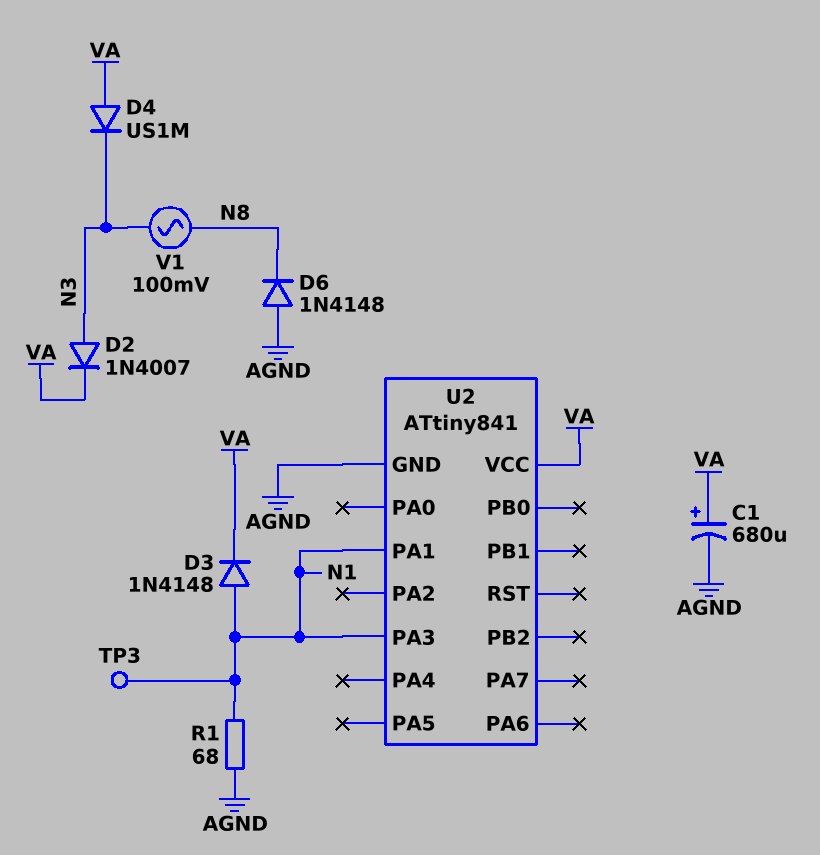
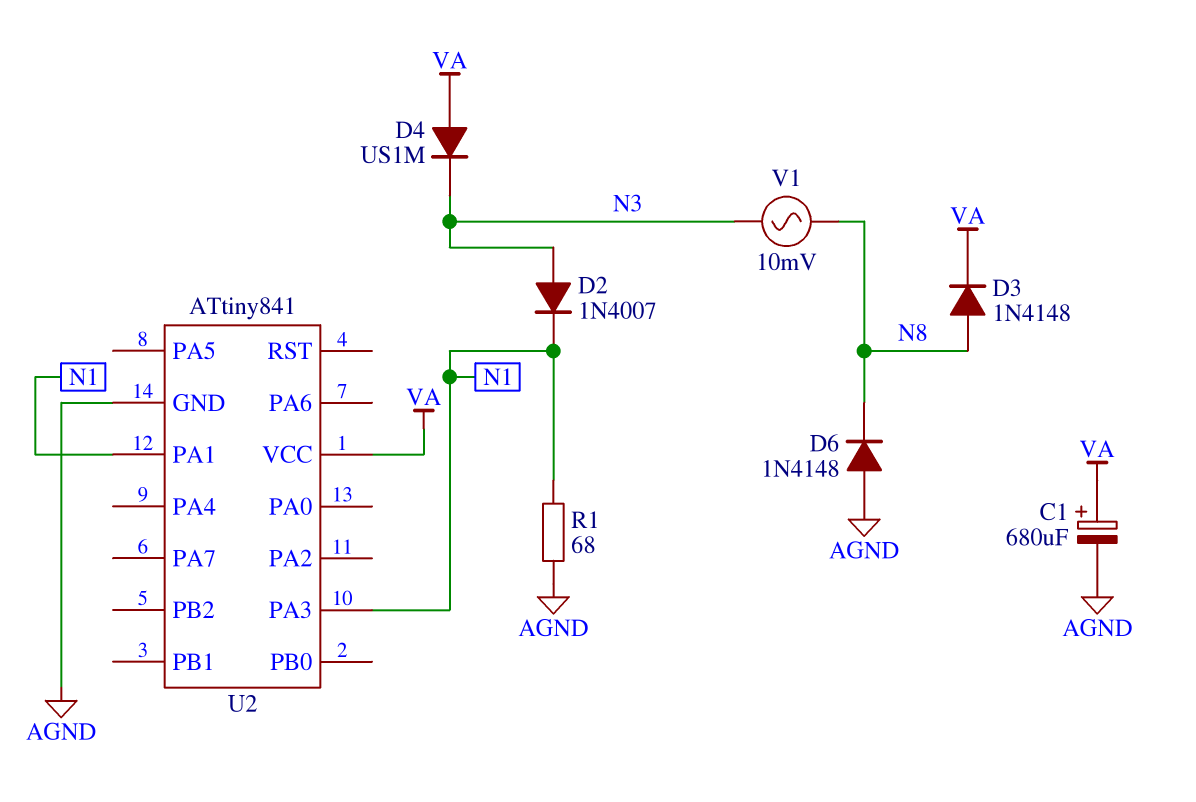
D2: diode 1N4007 (A N3, K VA) -> diode 1N4007 (A N3, K N1)
D3: diode 1N4148 (A N1, K VA) -> diode 1N4148 (A N8, K VA)
TP3: test point (N1) -> none
V1: AC 100mV (N3, N8) -> AC 10mV (N3, N8)

